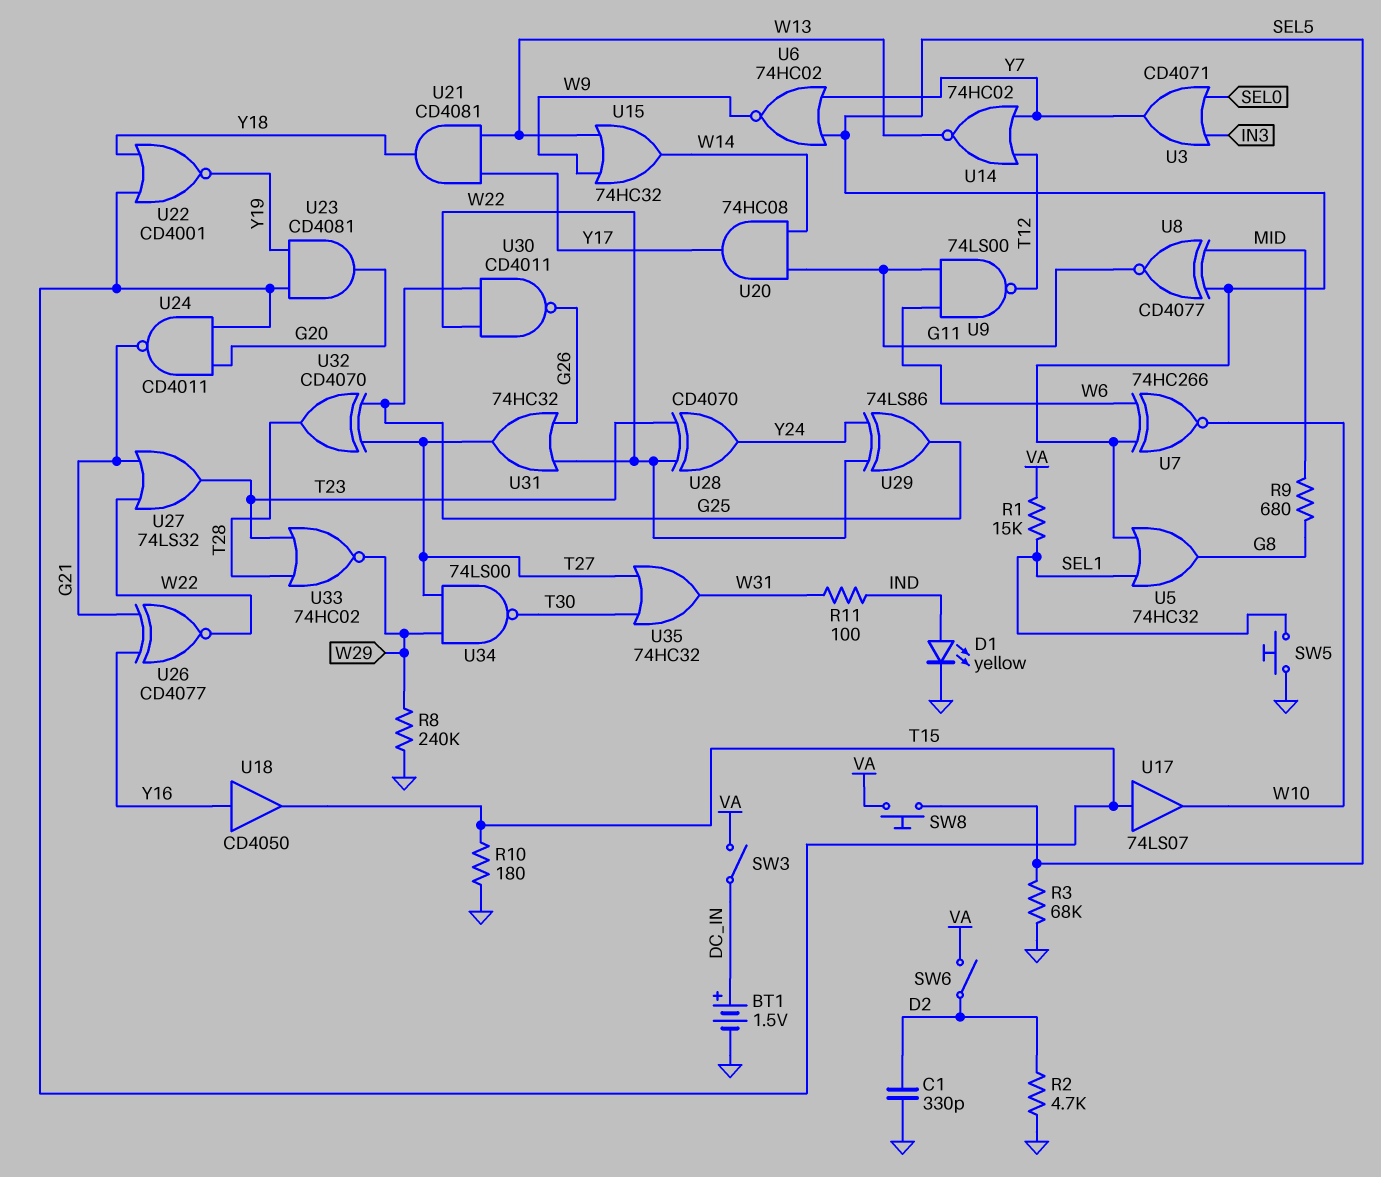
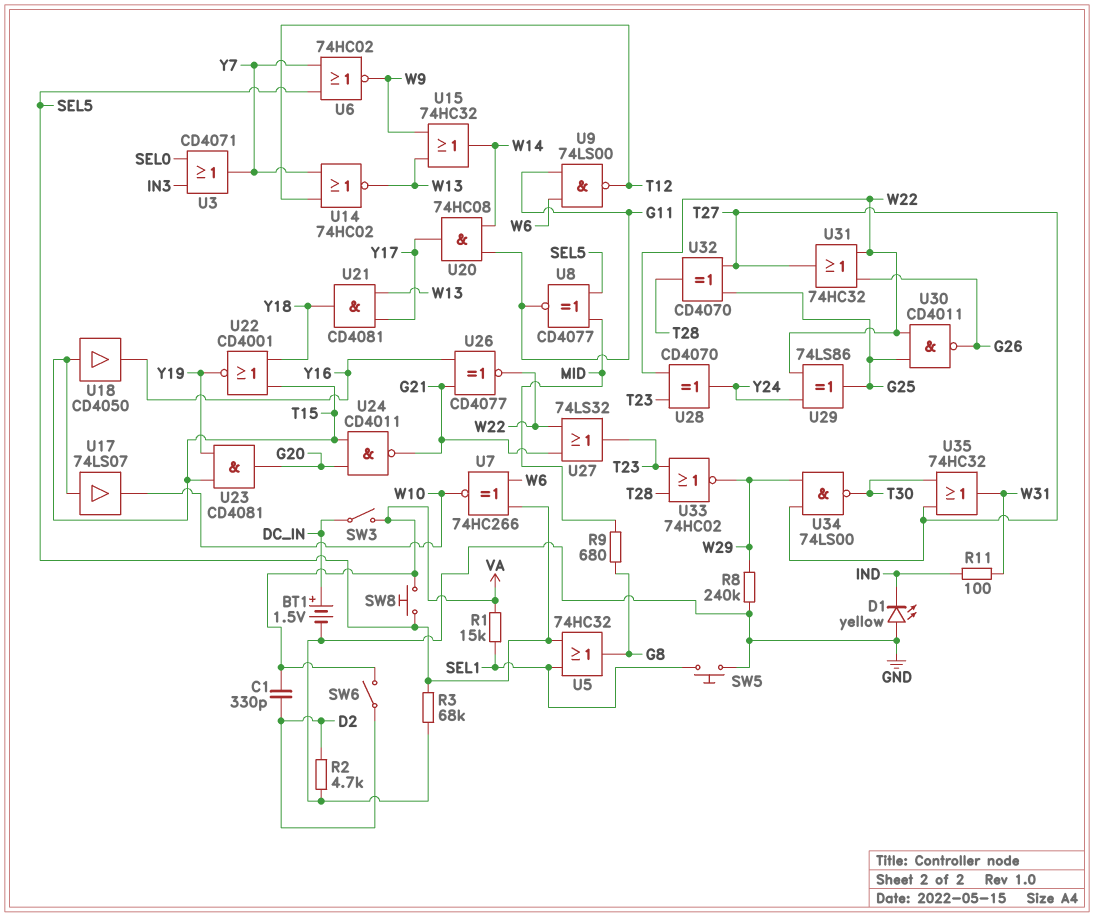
C1: 330pF (D2, GND) -> 330pF (D2, VA)
D1: LED yellow (A IND, K GND) -> LED yellow (A GND, K IND)
R10: 180 (GND, T15) -> none
U18: buffer CD4050 (in Y16, out T15) -> buffer CD4050 (in T15, out Y16)

